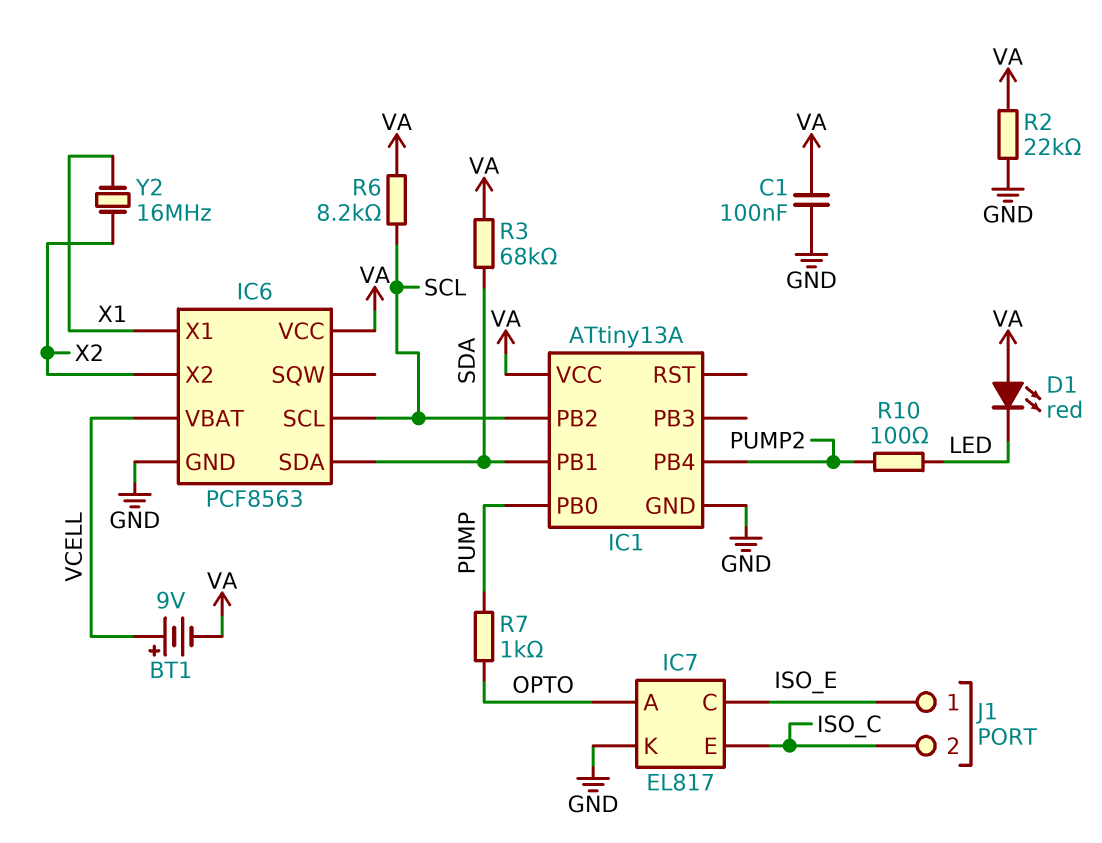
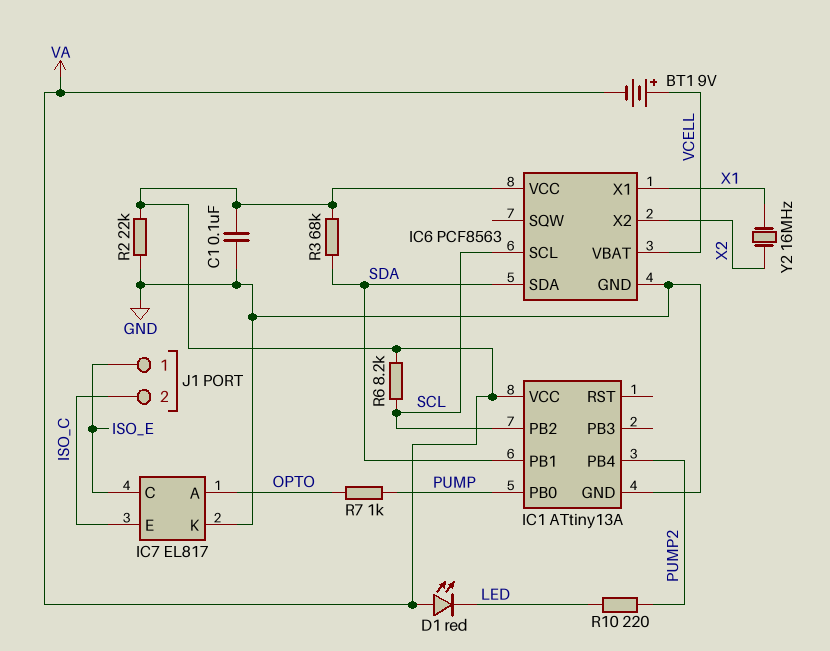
R10: 100 (LED, PUMP2) -> 220 (LED, PUMP2)

